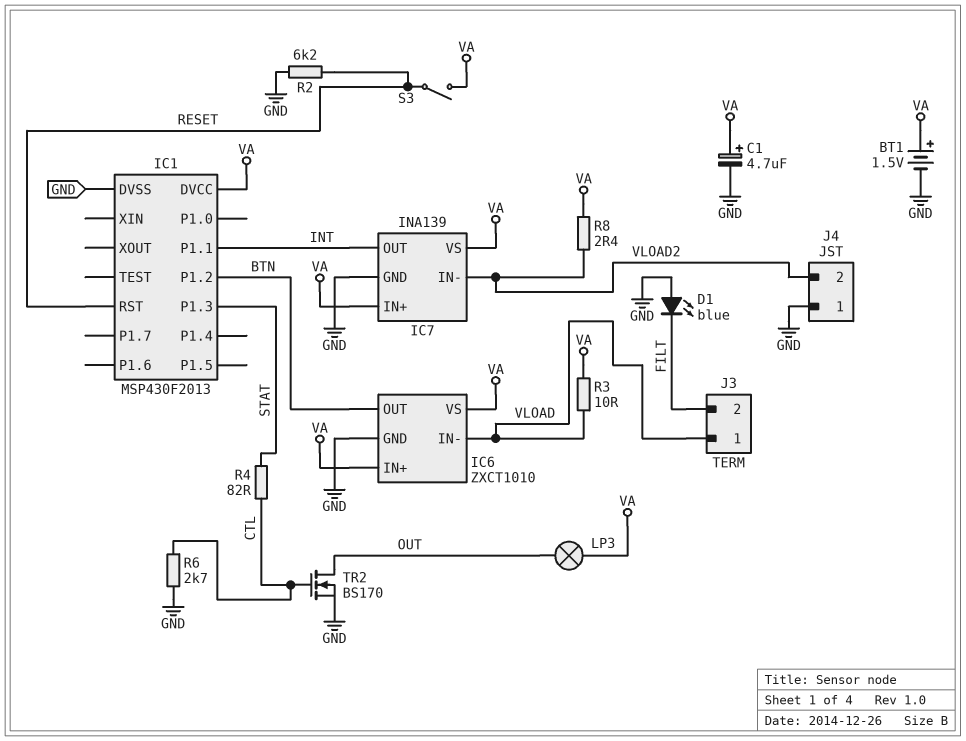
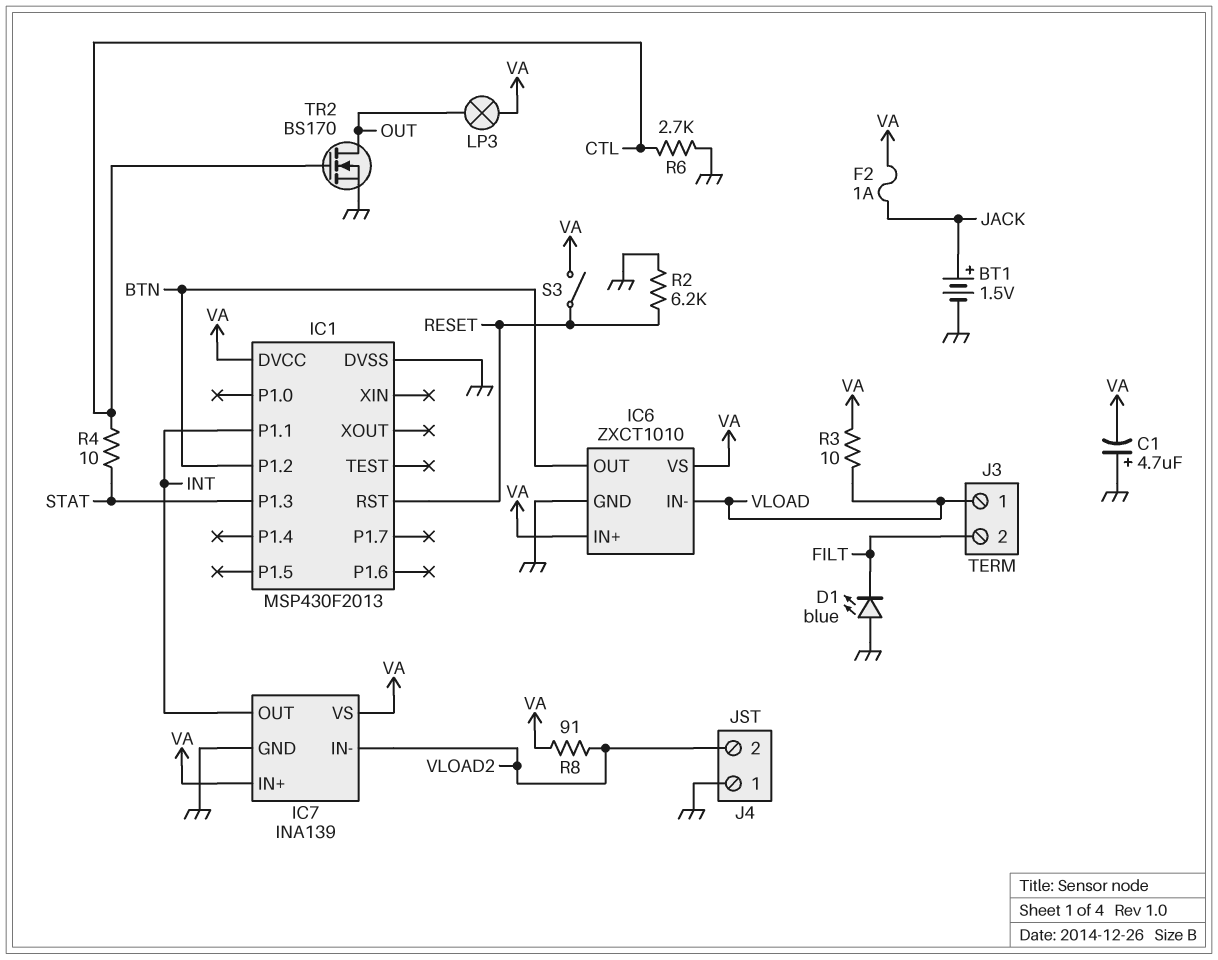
BT1: 1.5V (plus VA, minus GND) -> 1.5V (plus JACK, minus GND)
C1: 4.7uF (plus VA, minus GND) -> 4.7uF (plus GND, minus VA)
F2: none -> 1A (JACK, VA)
R4: 82 (CTL, STAT) -> 10 (CTL, STAT)
R8: 2.4 (VA, VLOAD2) -> 91 (VA, VLOAD2)

